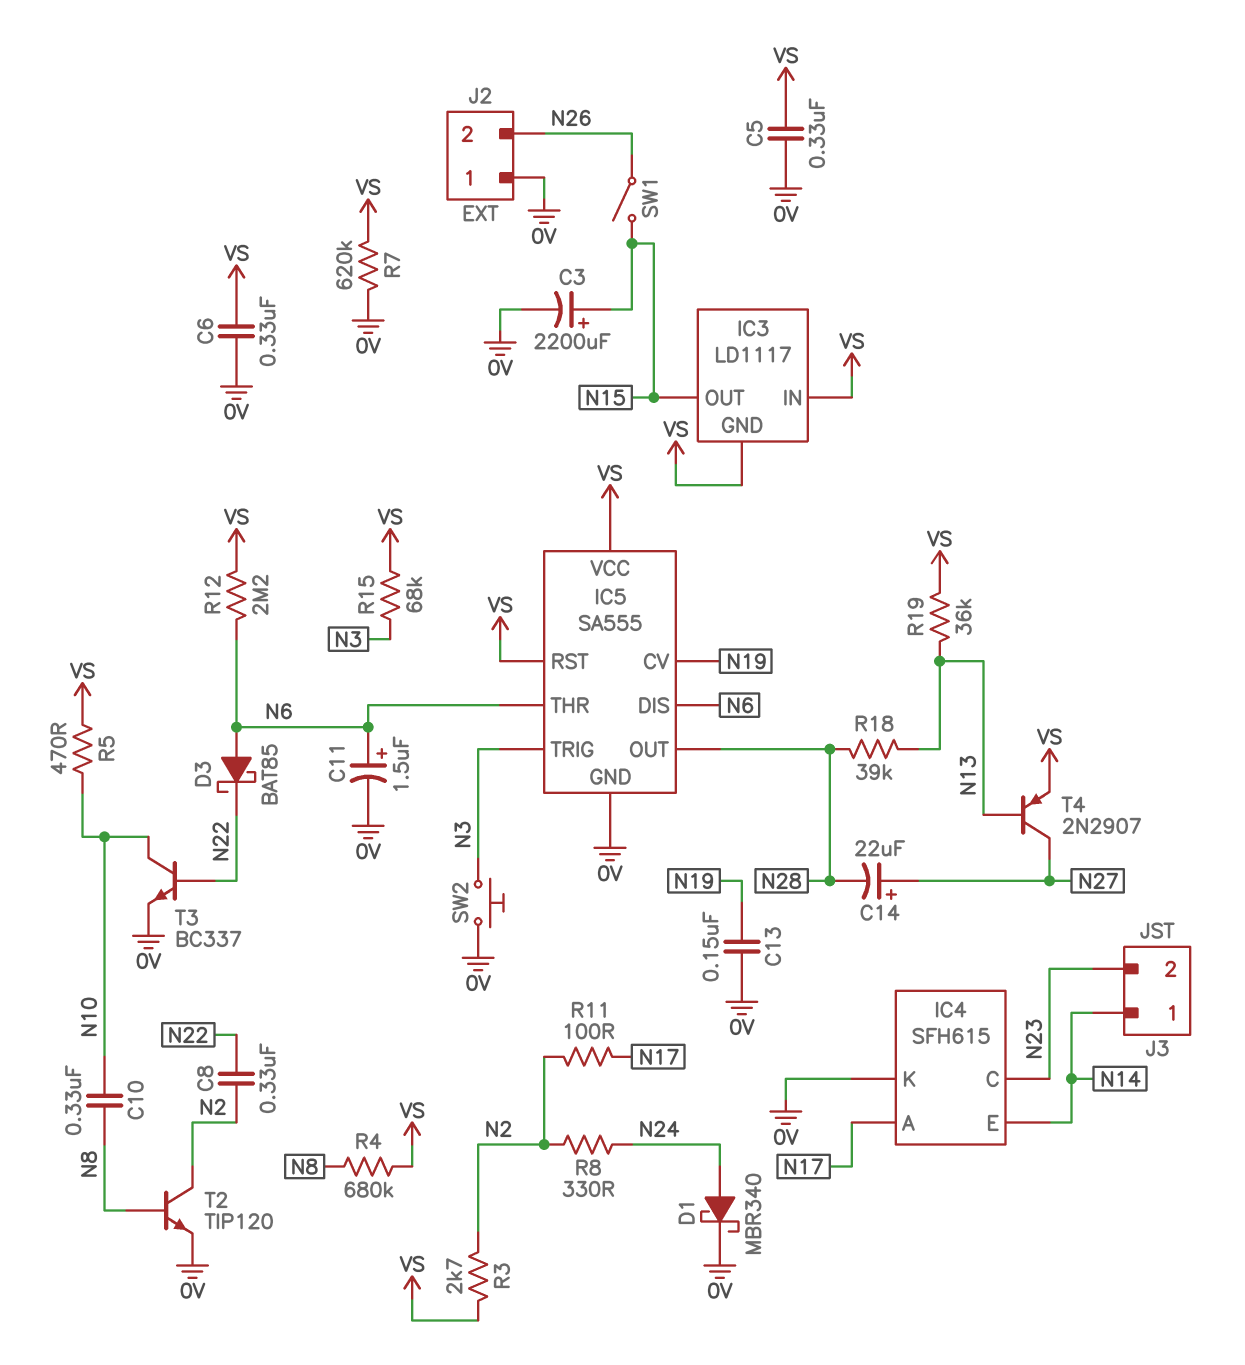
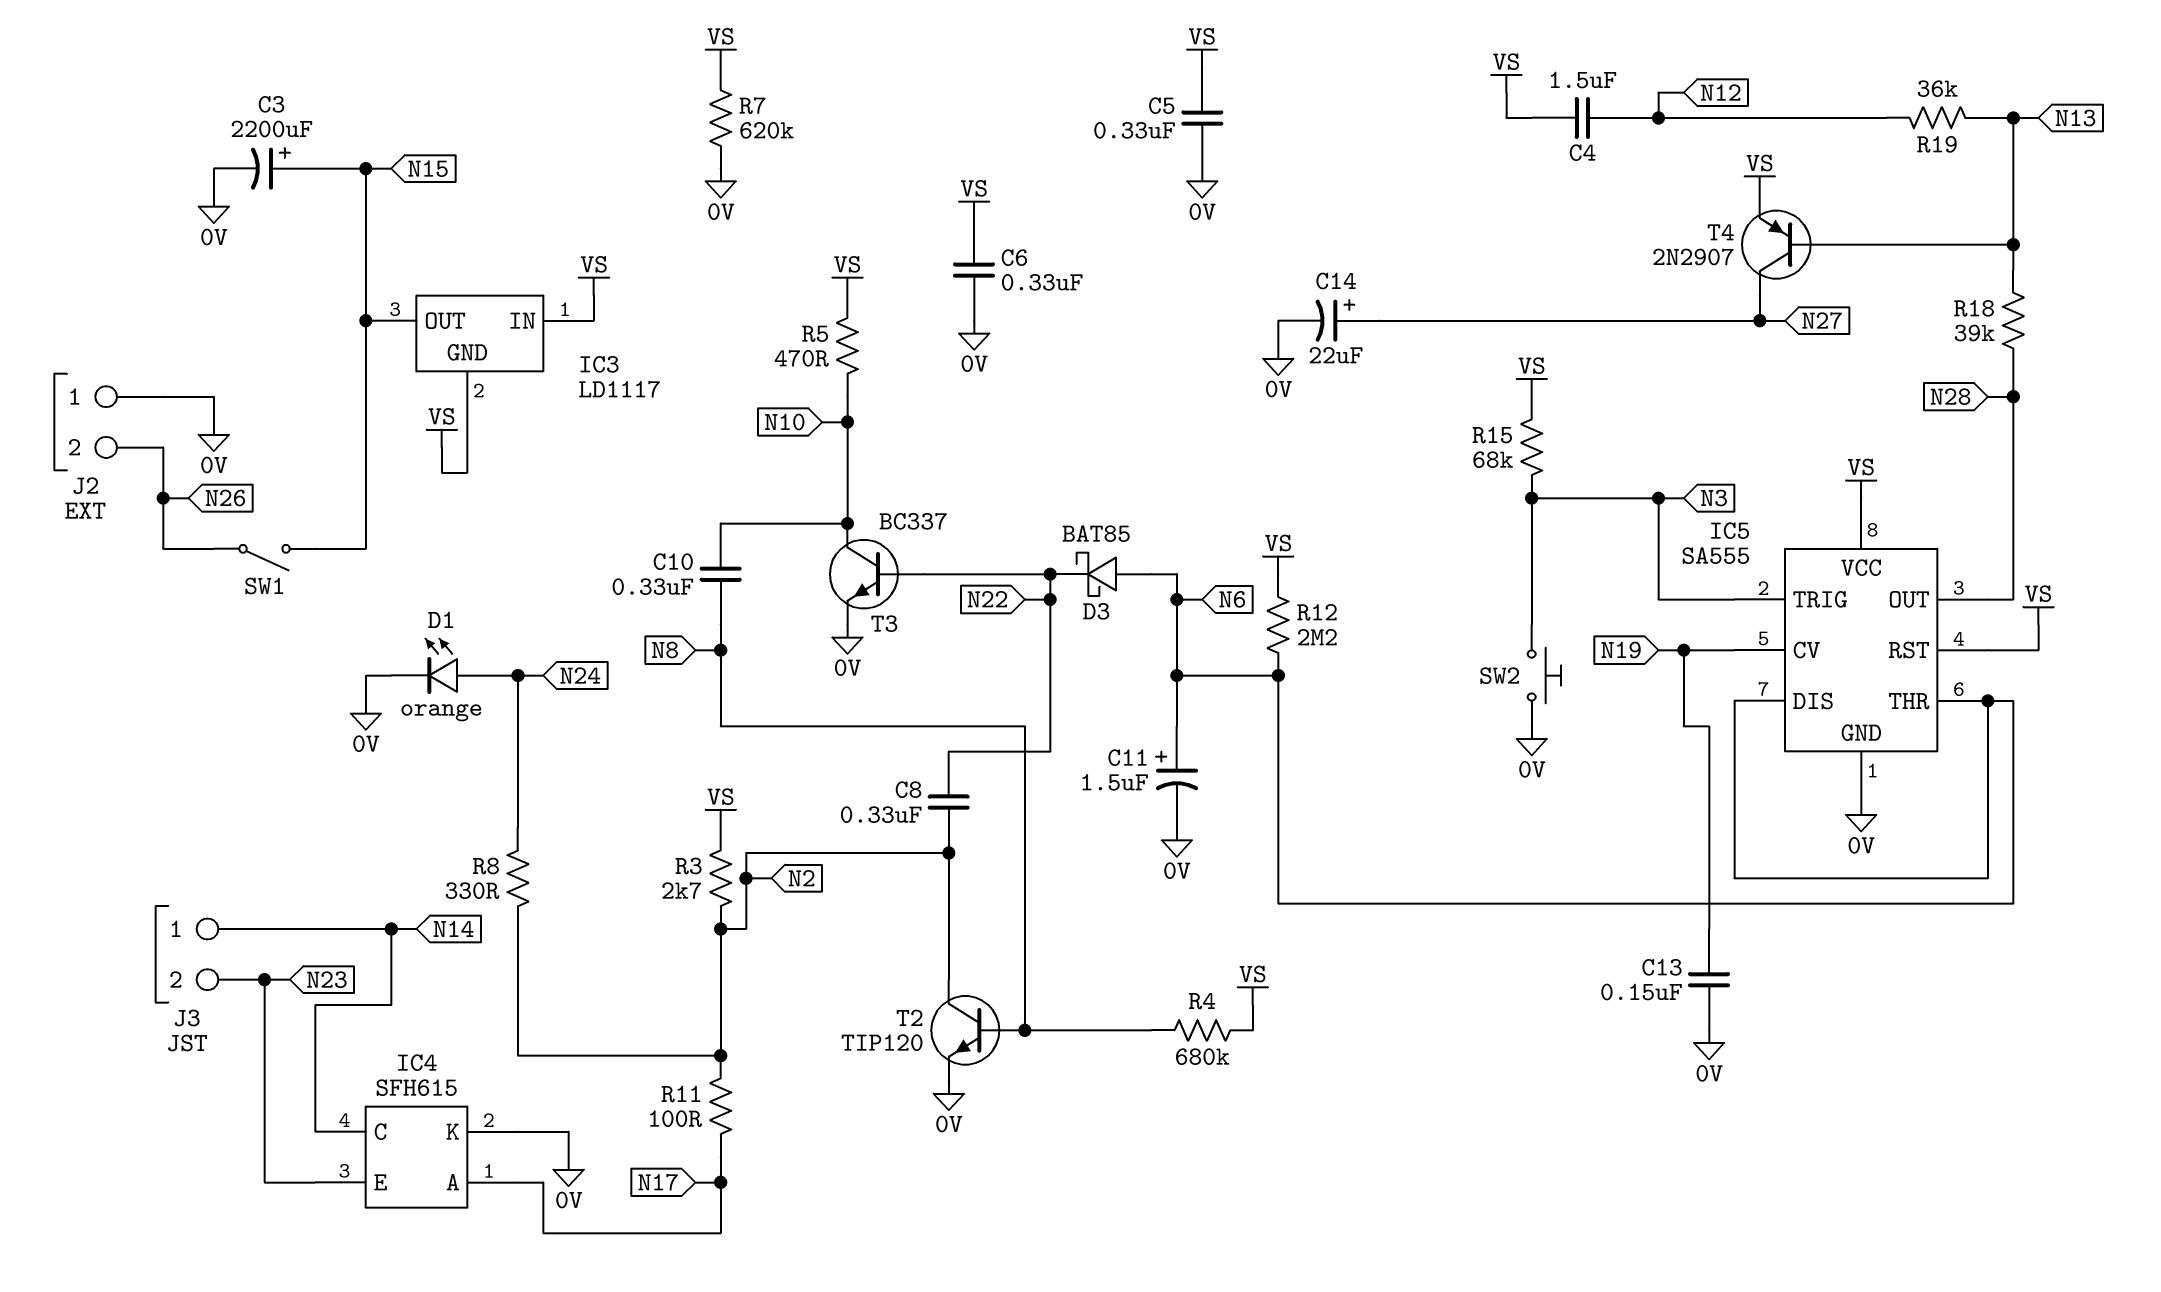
C4: none -> 1.5uF (N12, VS)
C14: 22uF (plus N27, minus N28) -> 22uF (plus N27, minus 0V)
D1: schottky MBR340 (A N24, K 0V) -> LED orange (A N24, K 0V)
IC4 pin C: N23 -> N14
IC4 pin E: N14 -> N23
R19: 36k (N13, VS) -> 36k (N12, N13)

